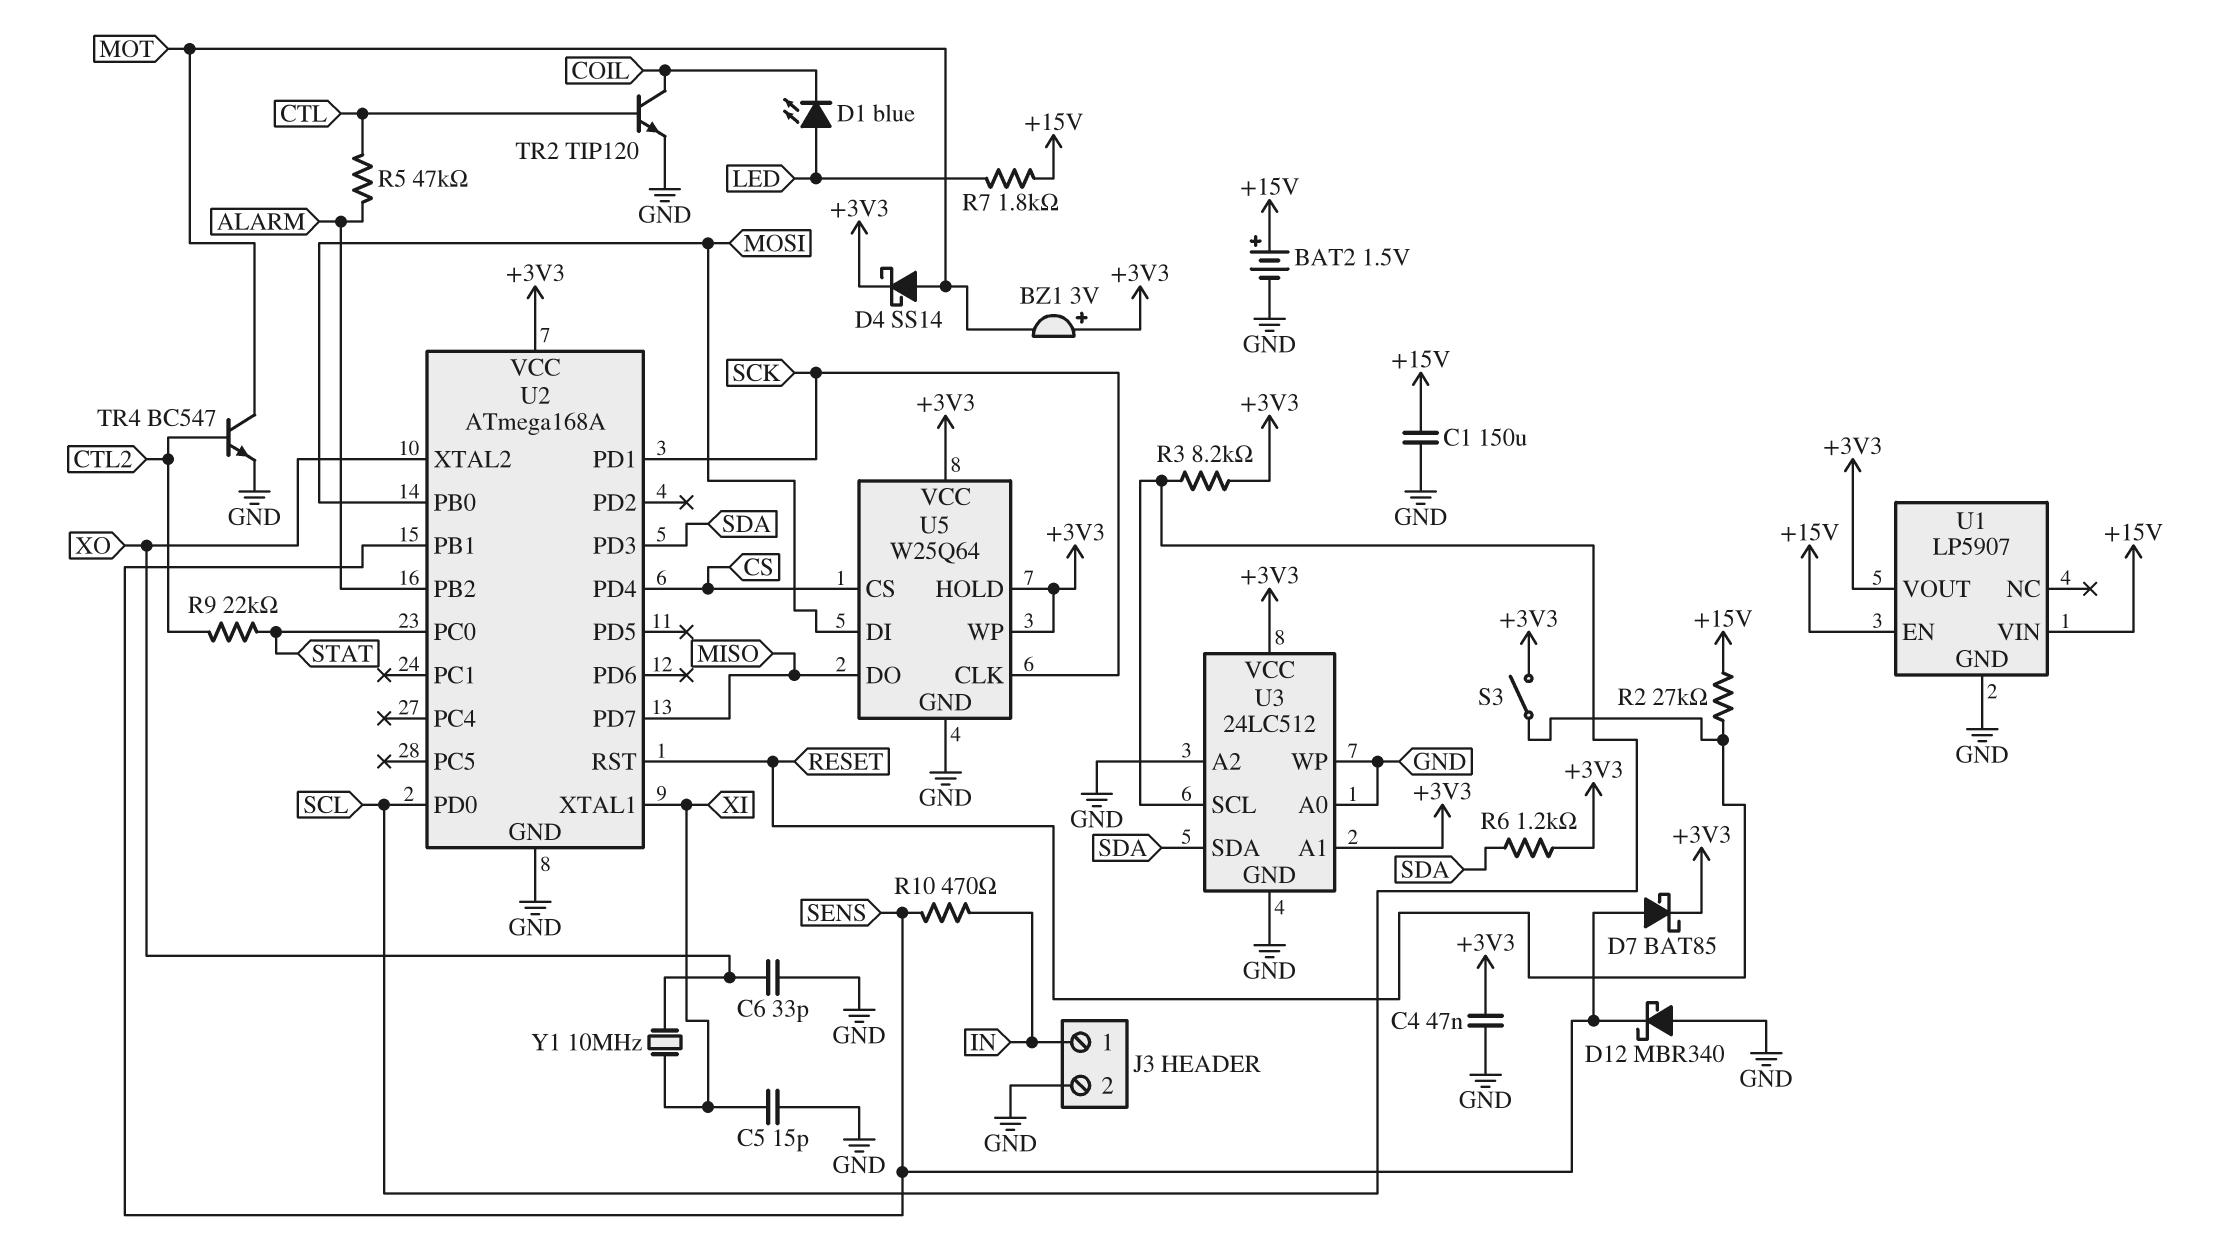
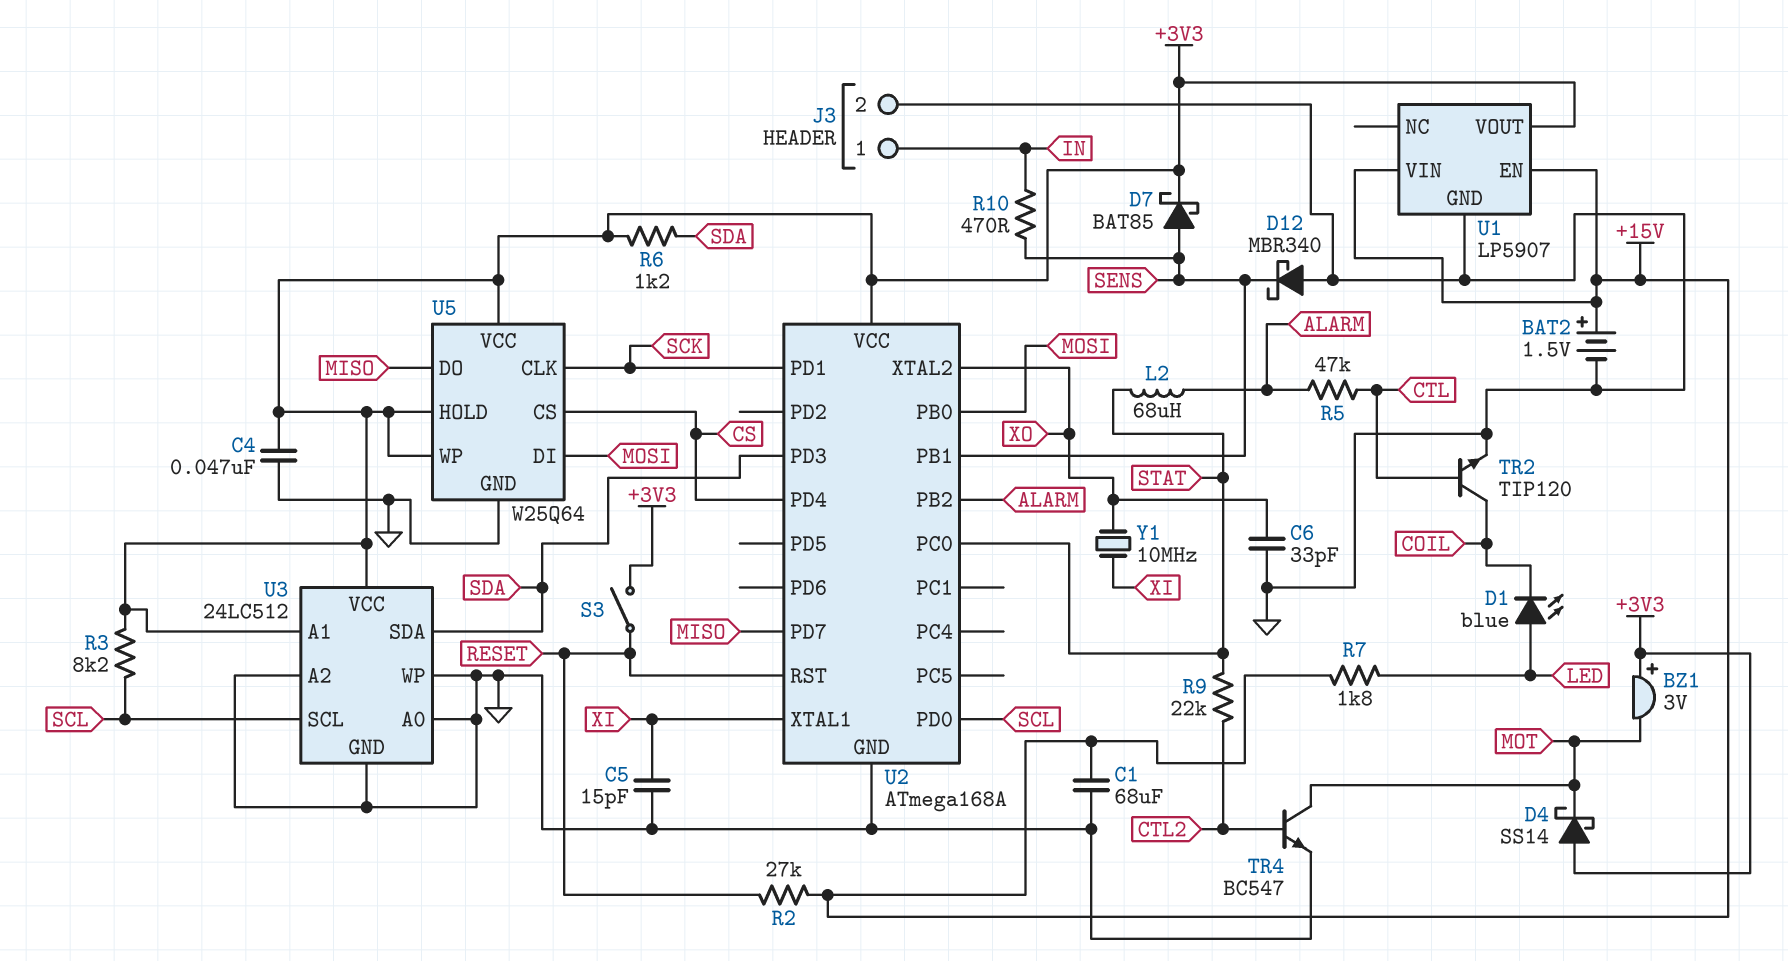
C1: 150uF (+15V, GND) -> 68uF (+15V, GND)
D4: schottky SS14 (A MOT, K +3V3) -> schottky SS14 (A +3V3, K MOT)
L2: none -> 68uH (ALARM, STAT)

